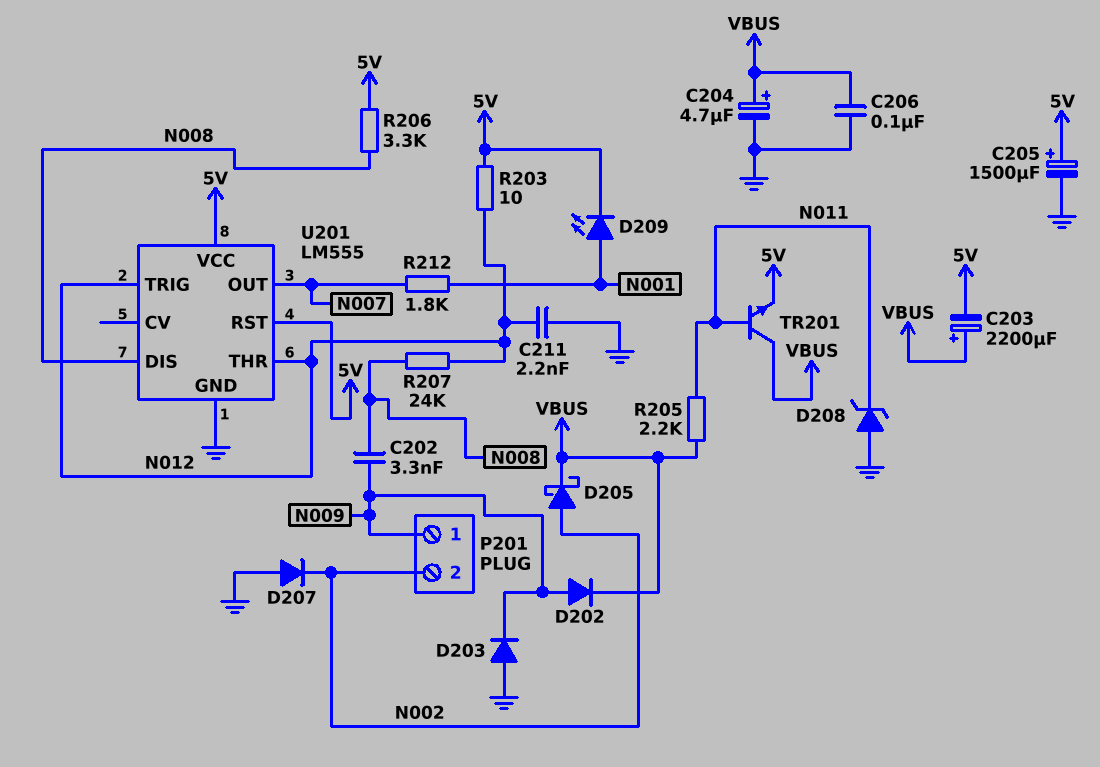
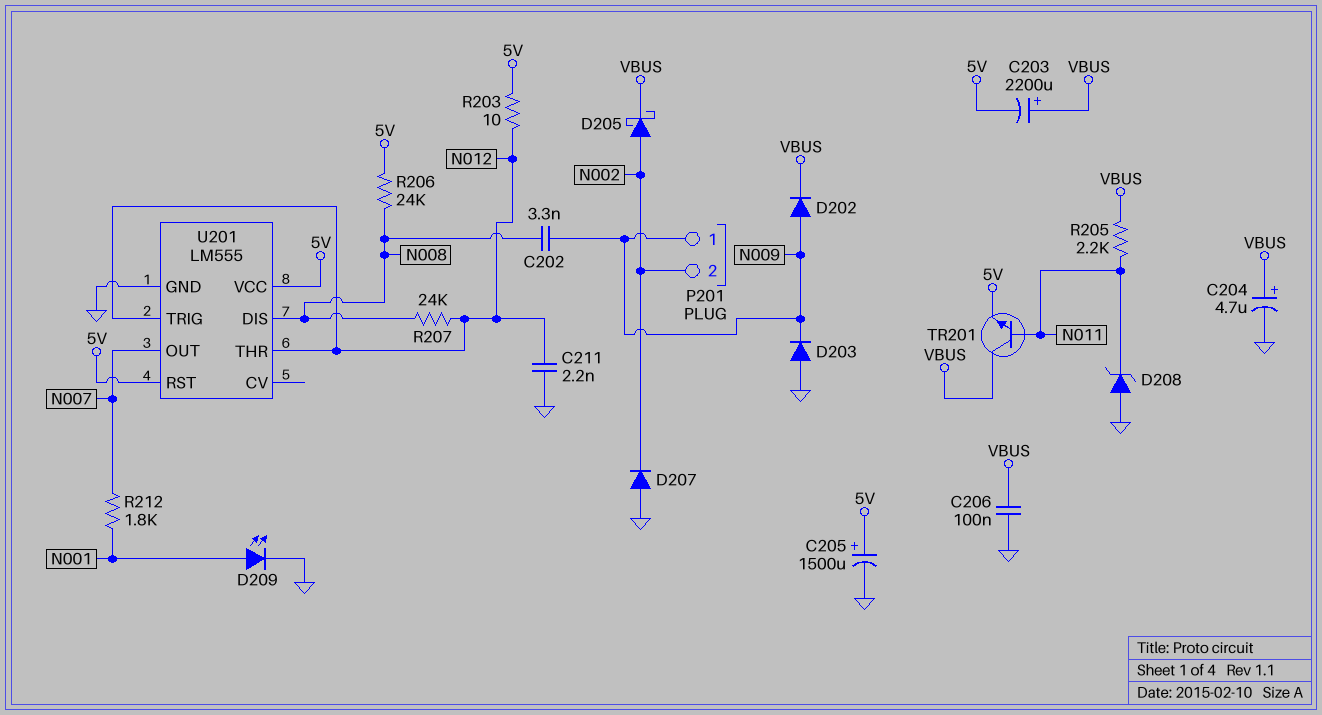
D209: LED (A N001, K 5V) -> LED (A N001, K GND)
R206: 3.3k (5V, N008) -> 24k (5V, N008)

